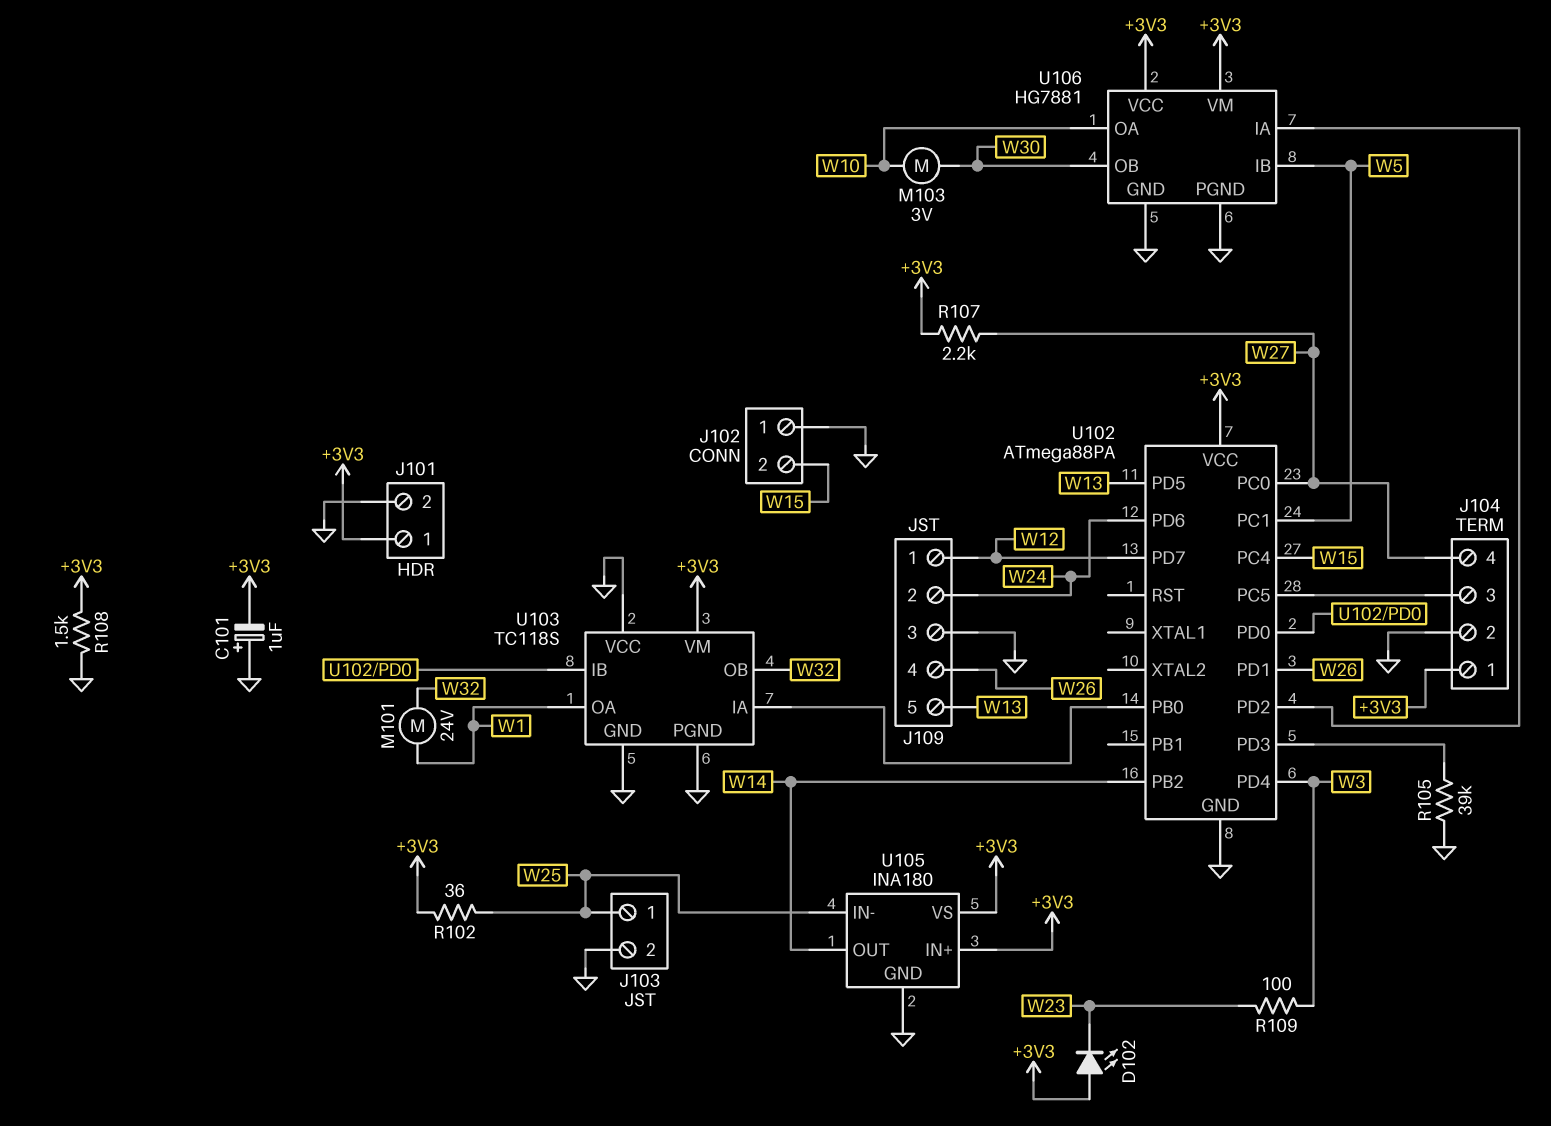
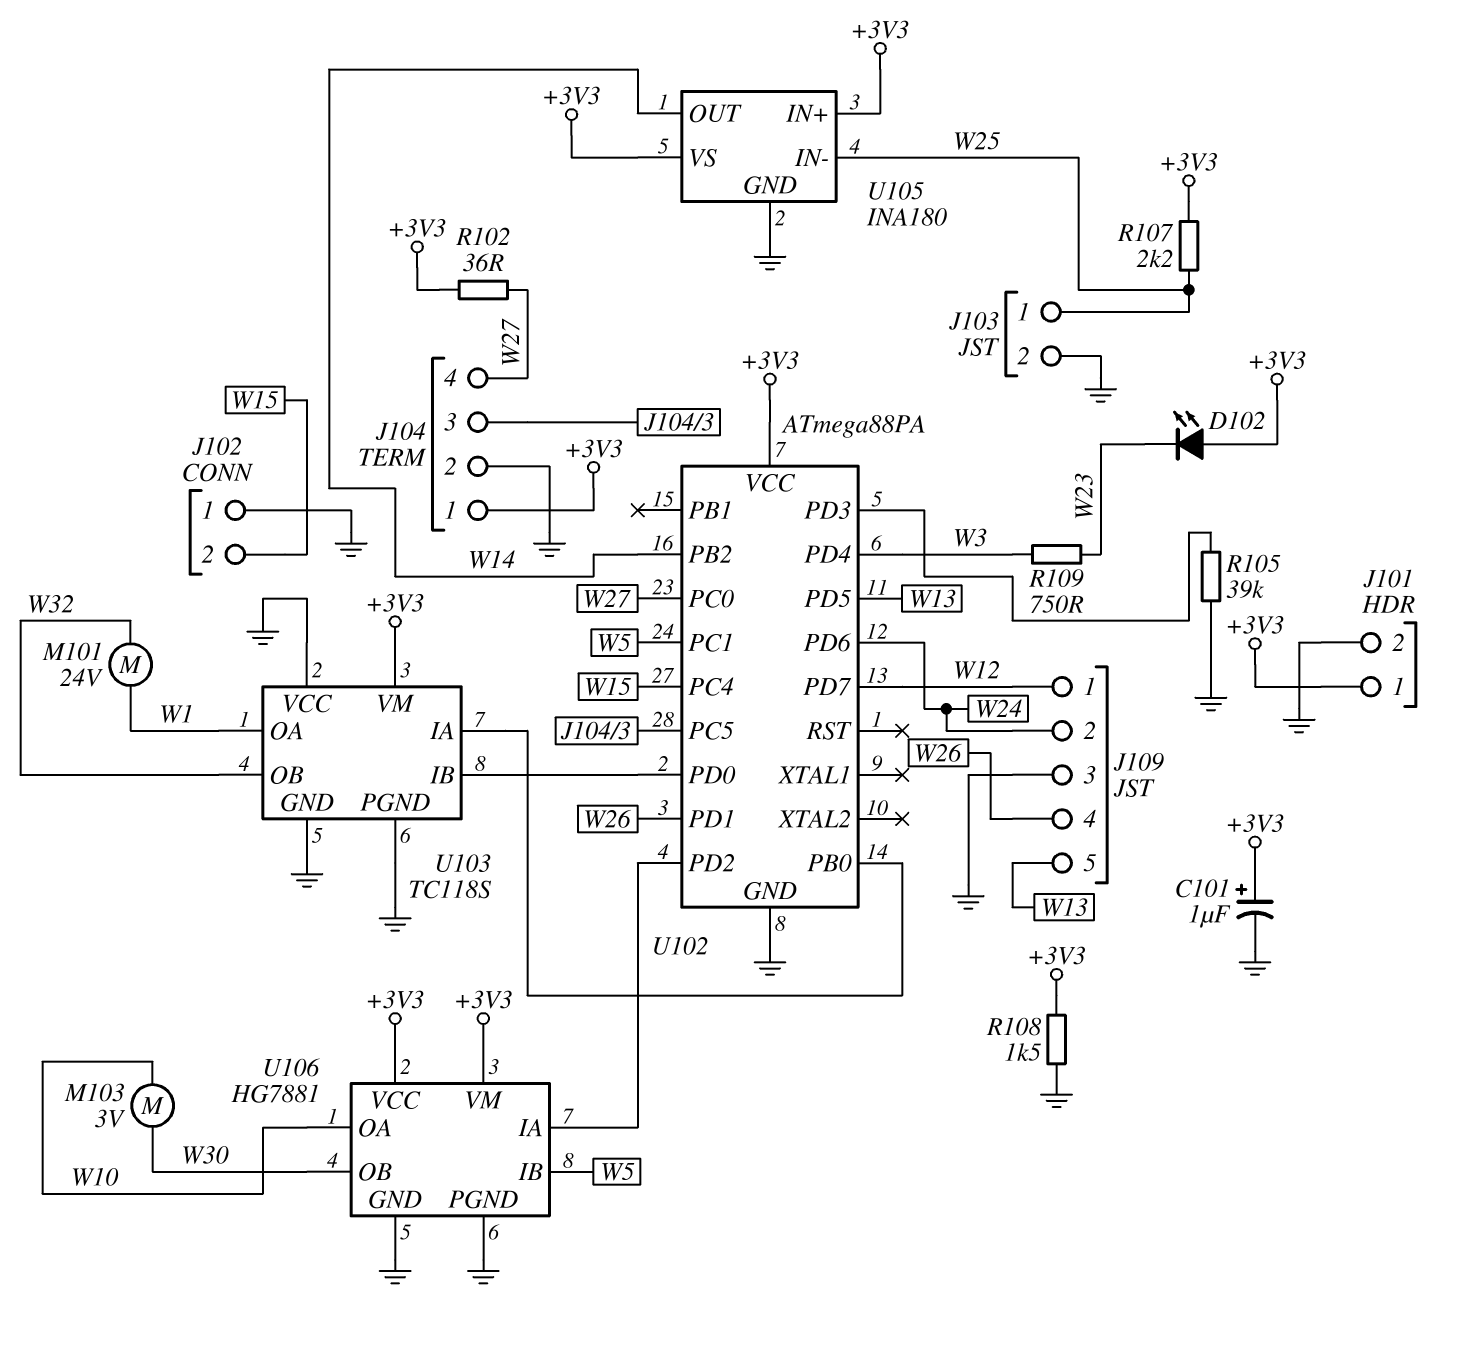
C101: 1uF (plus GND, minus +3V3) -> 1uF (plus +3V3, minus GND)
R102: 36 (+3V3, W25) -> 36 (+3V3, W27)
R107: 2.2k (+3V3, W27) -> 2.2k (+3V3, W25)
R109: 100 (W3, W23) -> 750 (W3, W23)

